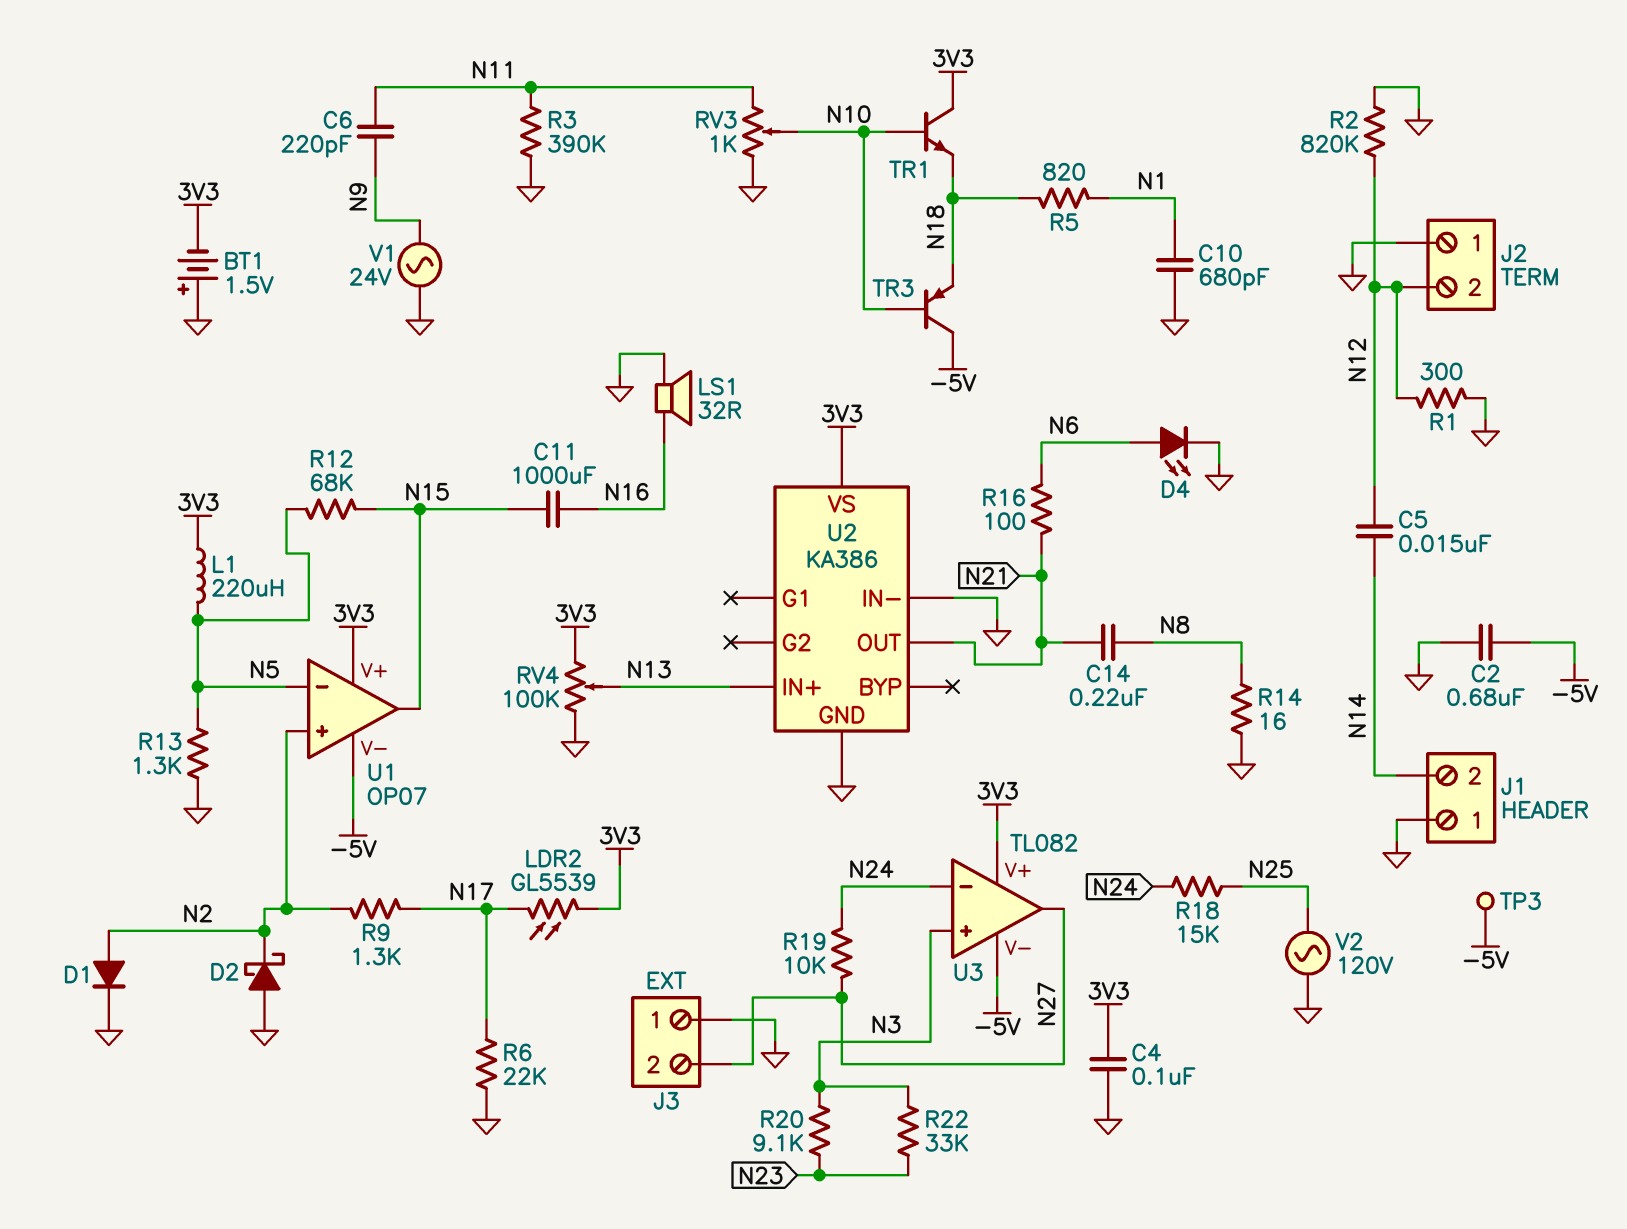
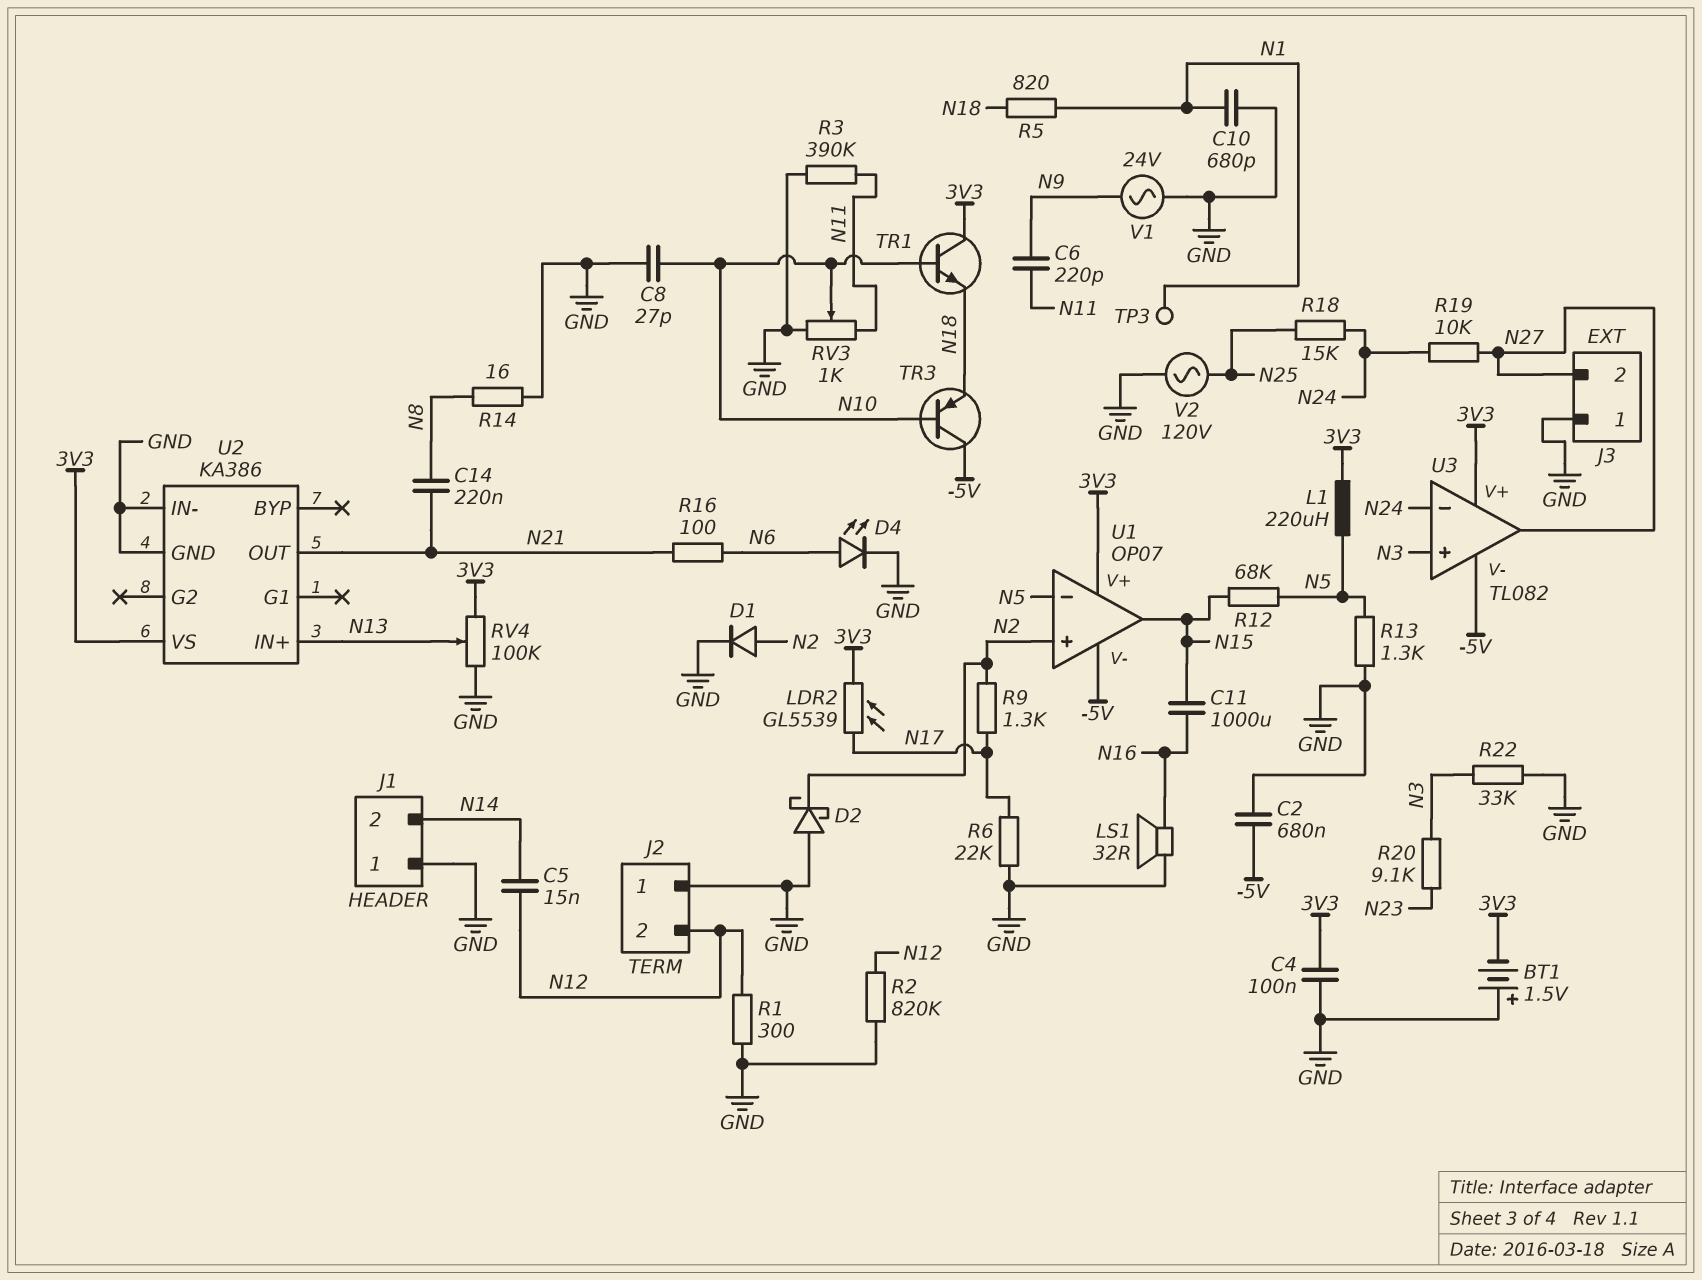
C8: none -> 27pF (GND, N10)
R22: 33k (N3, N23) -> 33k (GND, N3)
TP3: test point (-5V) -> test point (N1)

